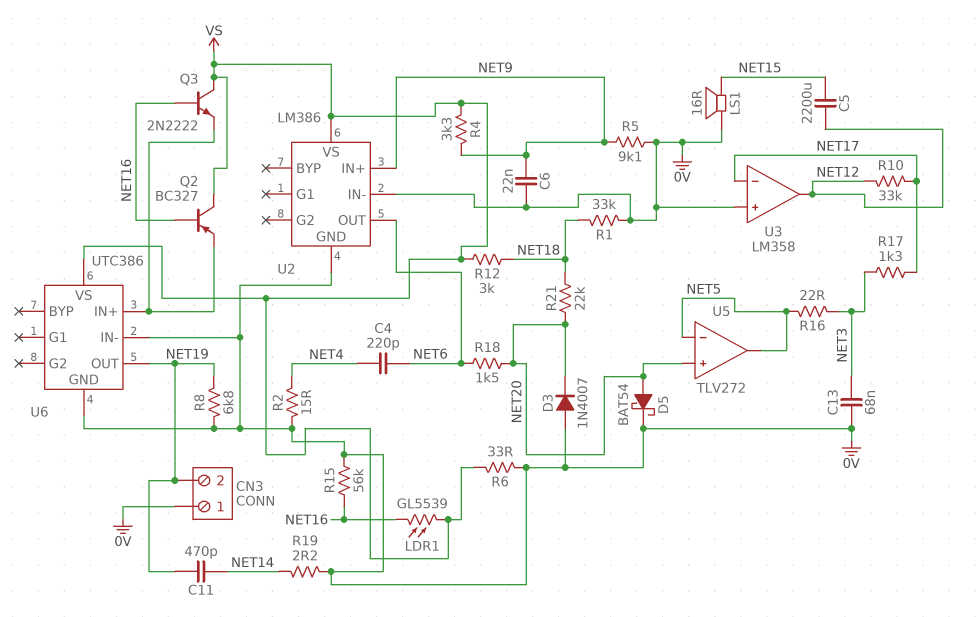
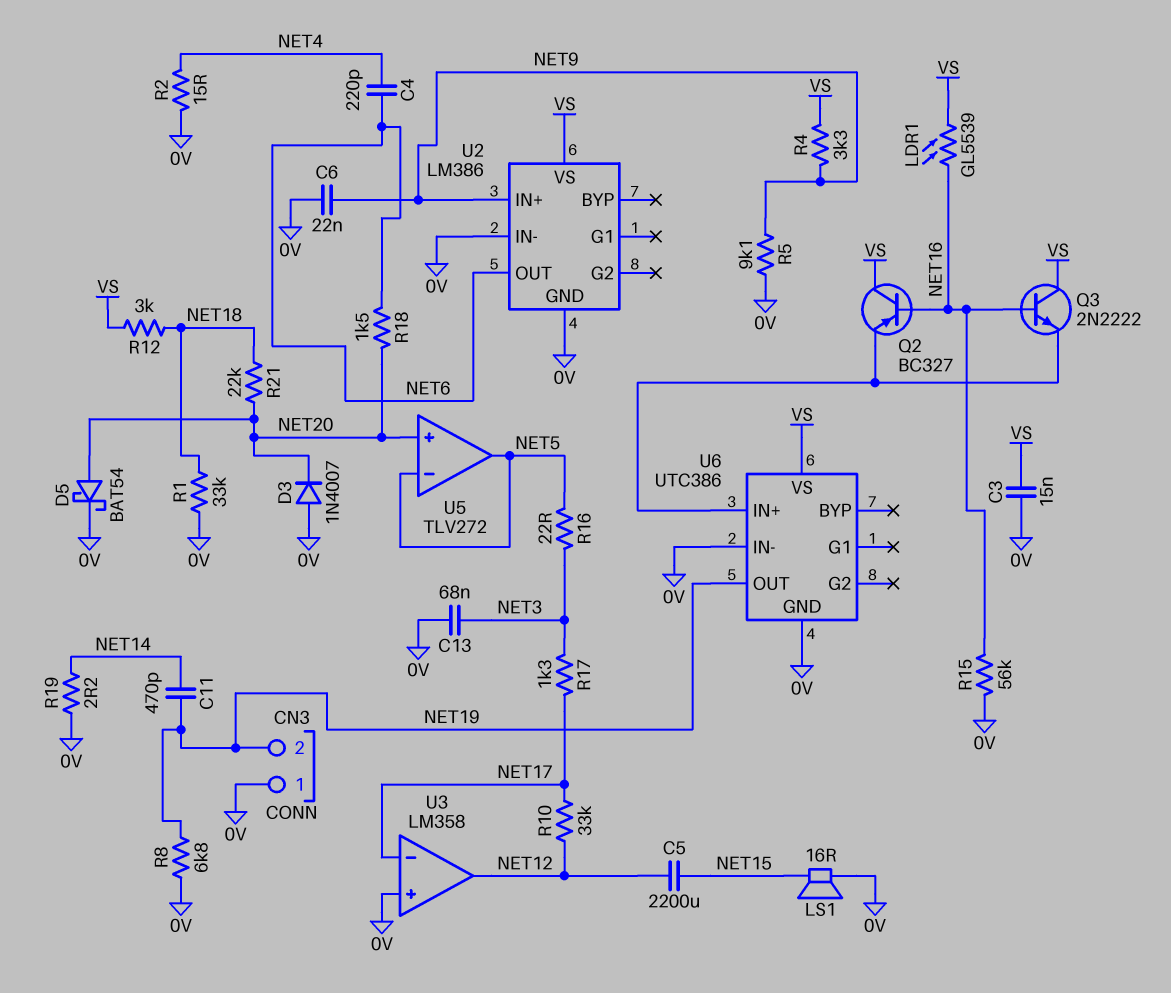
C3: none -> 15nF (0V, VS)
R6: 33 (0V, VS) -> none

